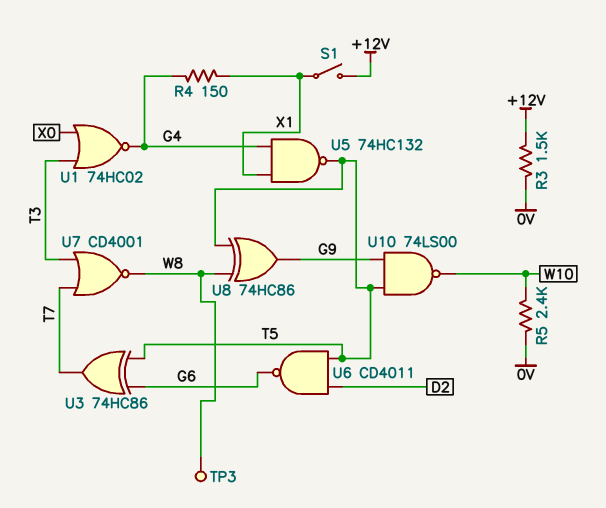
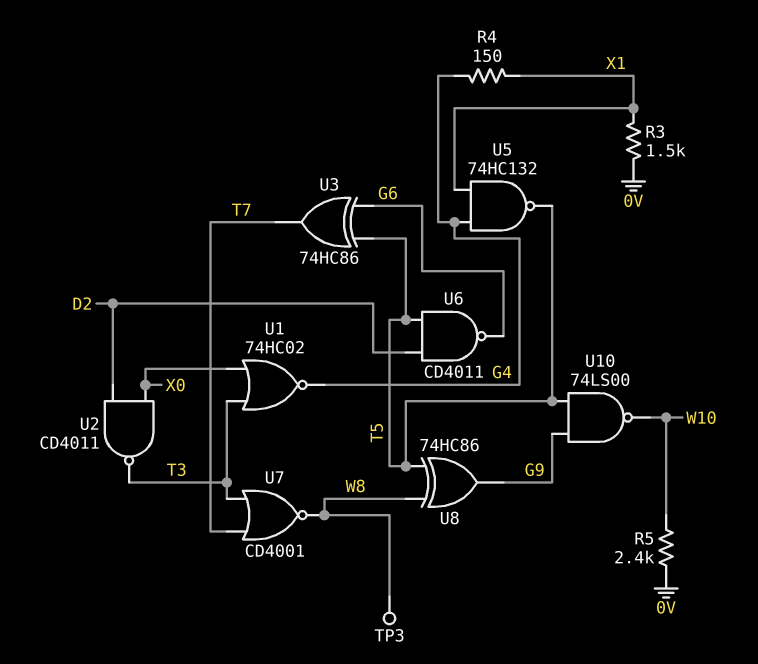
R3: 1.5k (+12V, 0V) -> 1.5k (0V, X1)
S1: switch (+12V, X1) -> none
U2: none -> NAND CD4011 (in D2, in X0, out T3)

